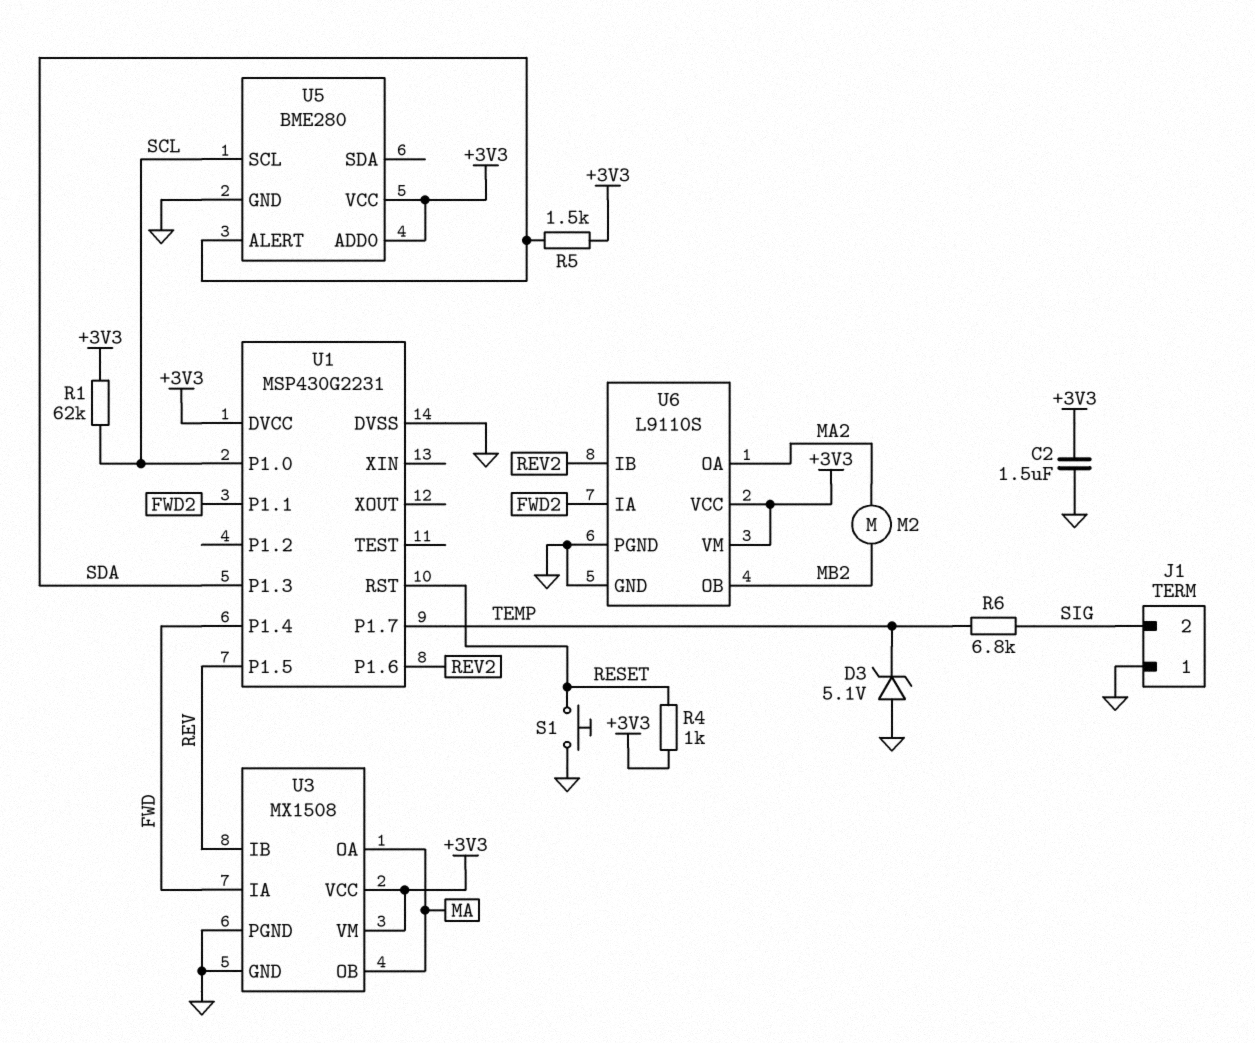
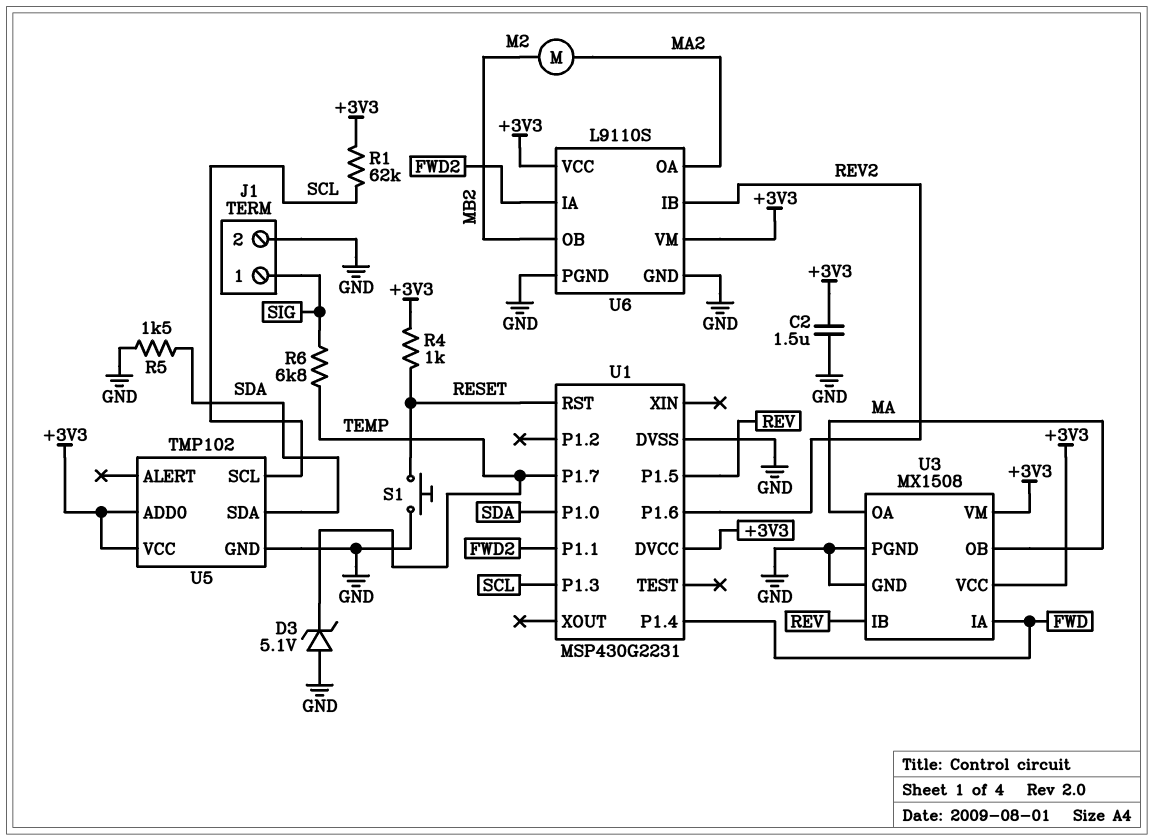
J1 pin 1: GND -> SIG
J1 pin 2: SIG -> GND
R5: 1.5k (+3V3, SDA) -> 1.5k (GND, SDA)
U1 pin P1.0: SCL -> SDA
U1 pin P1.3: SDA -> SCL
U5: BME280 -> TMP102
U5 pin ALERT: SDA -> none
U5 pin SDA: none -> SDA

